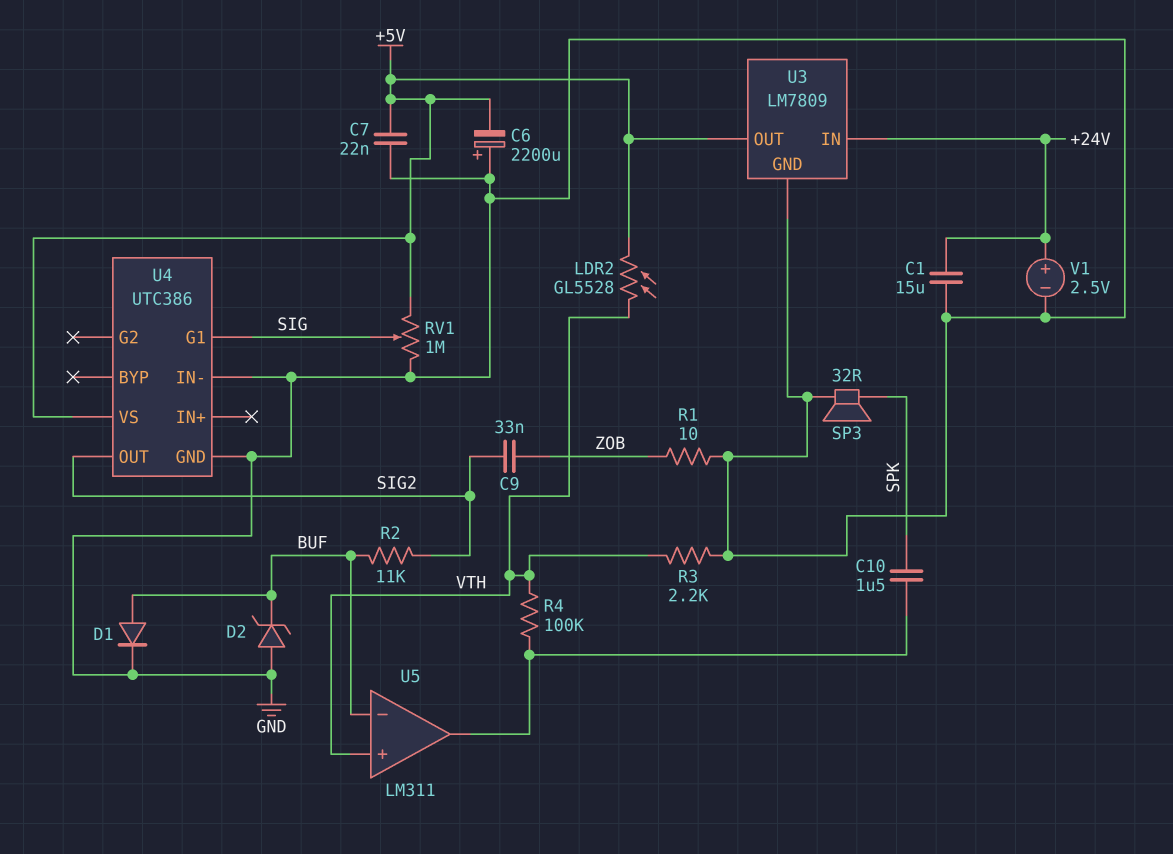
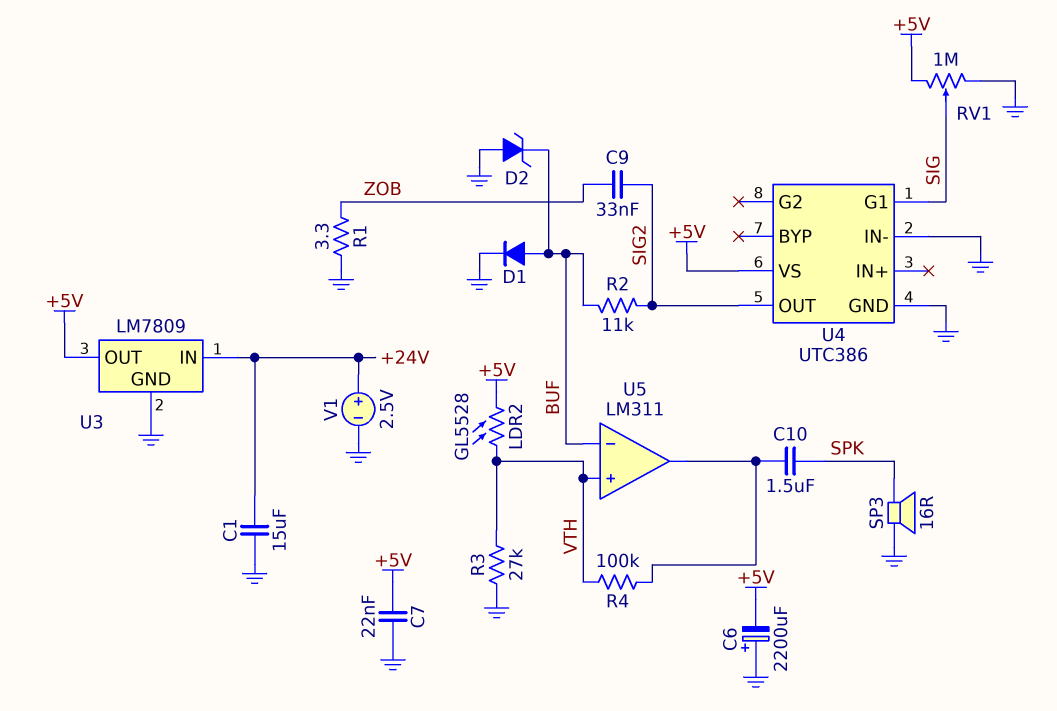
R1: 10 (GND, ZOB) -> 3.3 (GND, ZOB)
R3: 2.2k (GND, VTH) -> 27k (GND, VTH)
SP3: speaker 32R (GND, SPK) -> speaker 16R (GND, SPK)

